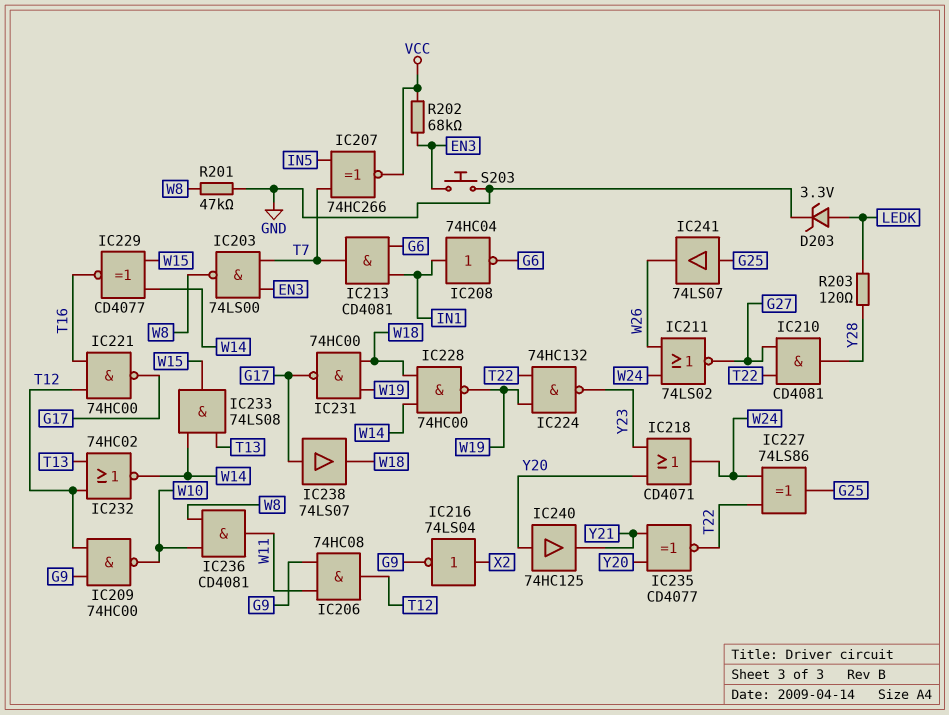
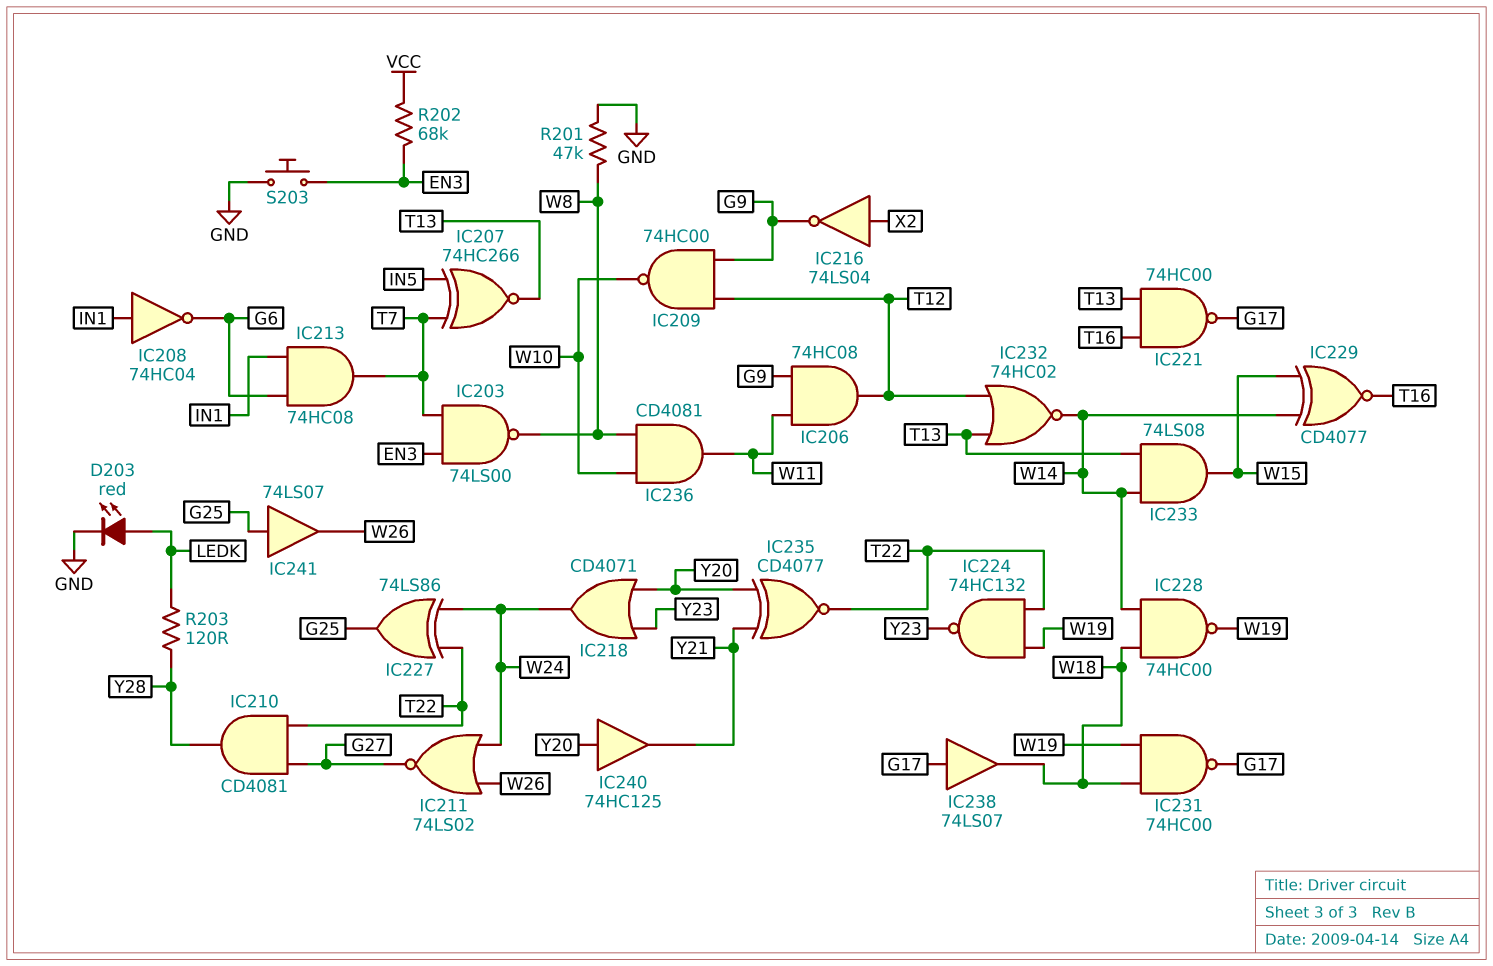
D203: zener 3.3V (A LEDK, K GND) -> LED red (A LEDK, K GND)
IC207: XNOR 74HC266 (in IN5, in T7, out VCC) -> XNOR 74HC266 (in IN5, in T7, out T13)
IC213: AND CD4081 (in G6, in IN1, out T7) -> AND 74HC08 (in G6, in IN1, out T7)
IC221: NAND 74HC00 (in T12, in T16, out G17) -> NAND 74HC00 (in T13, in T16, out G17)

